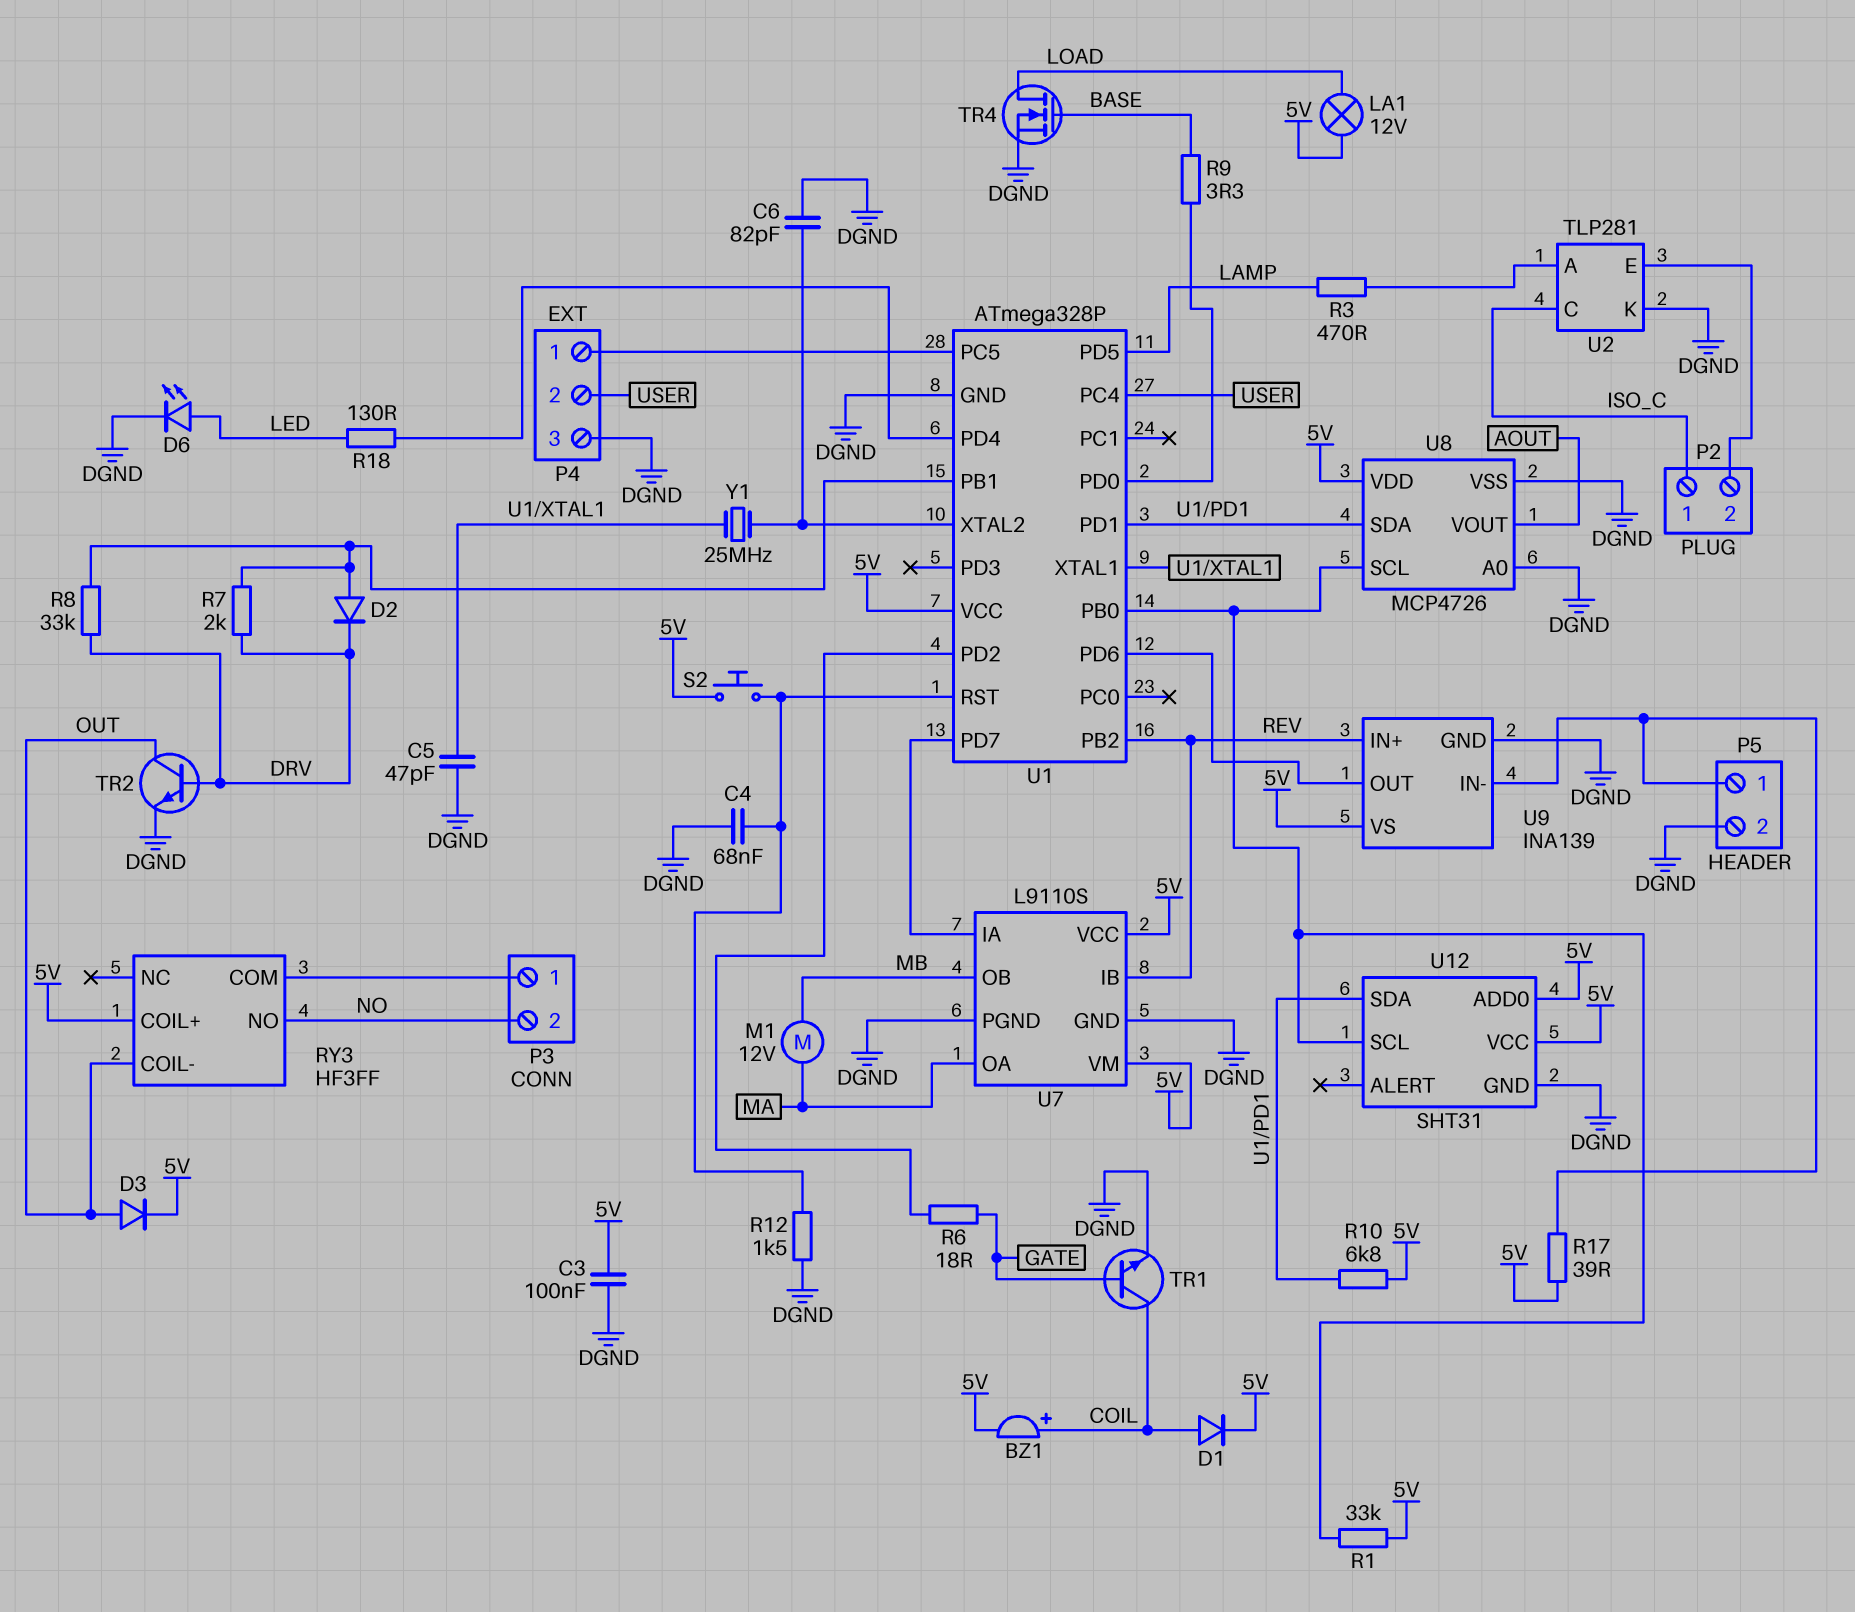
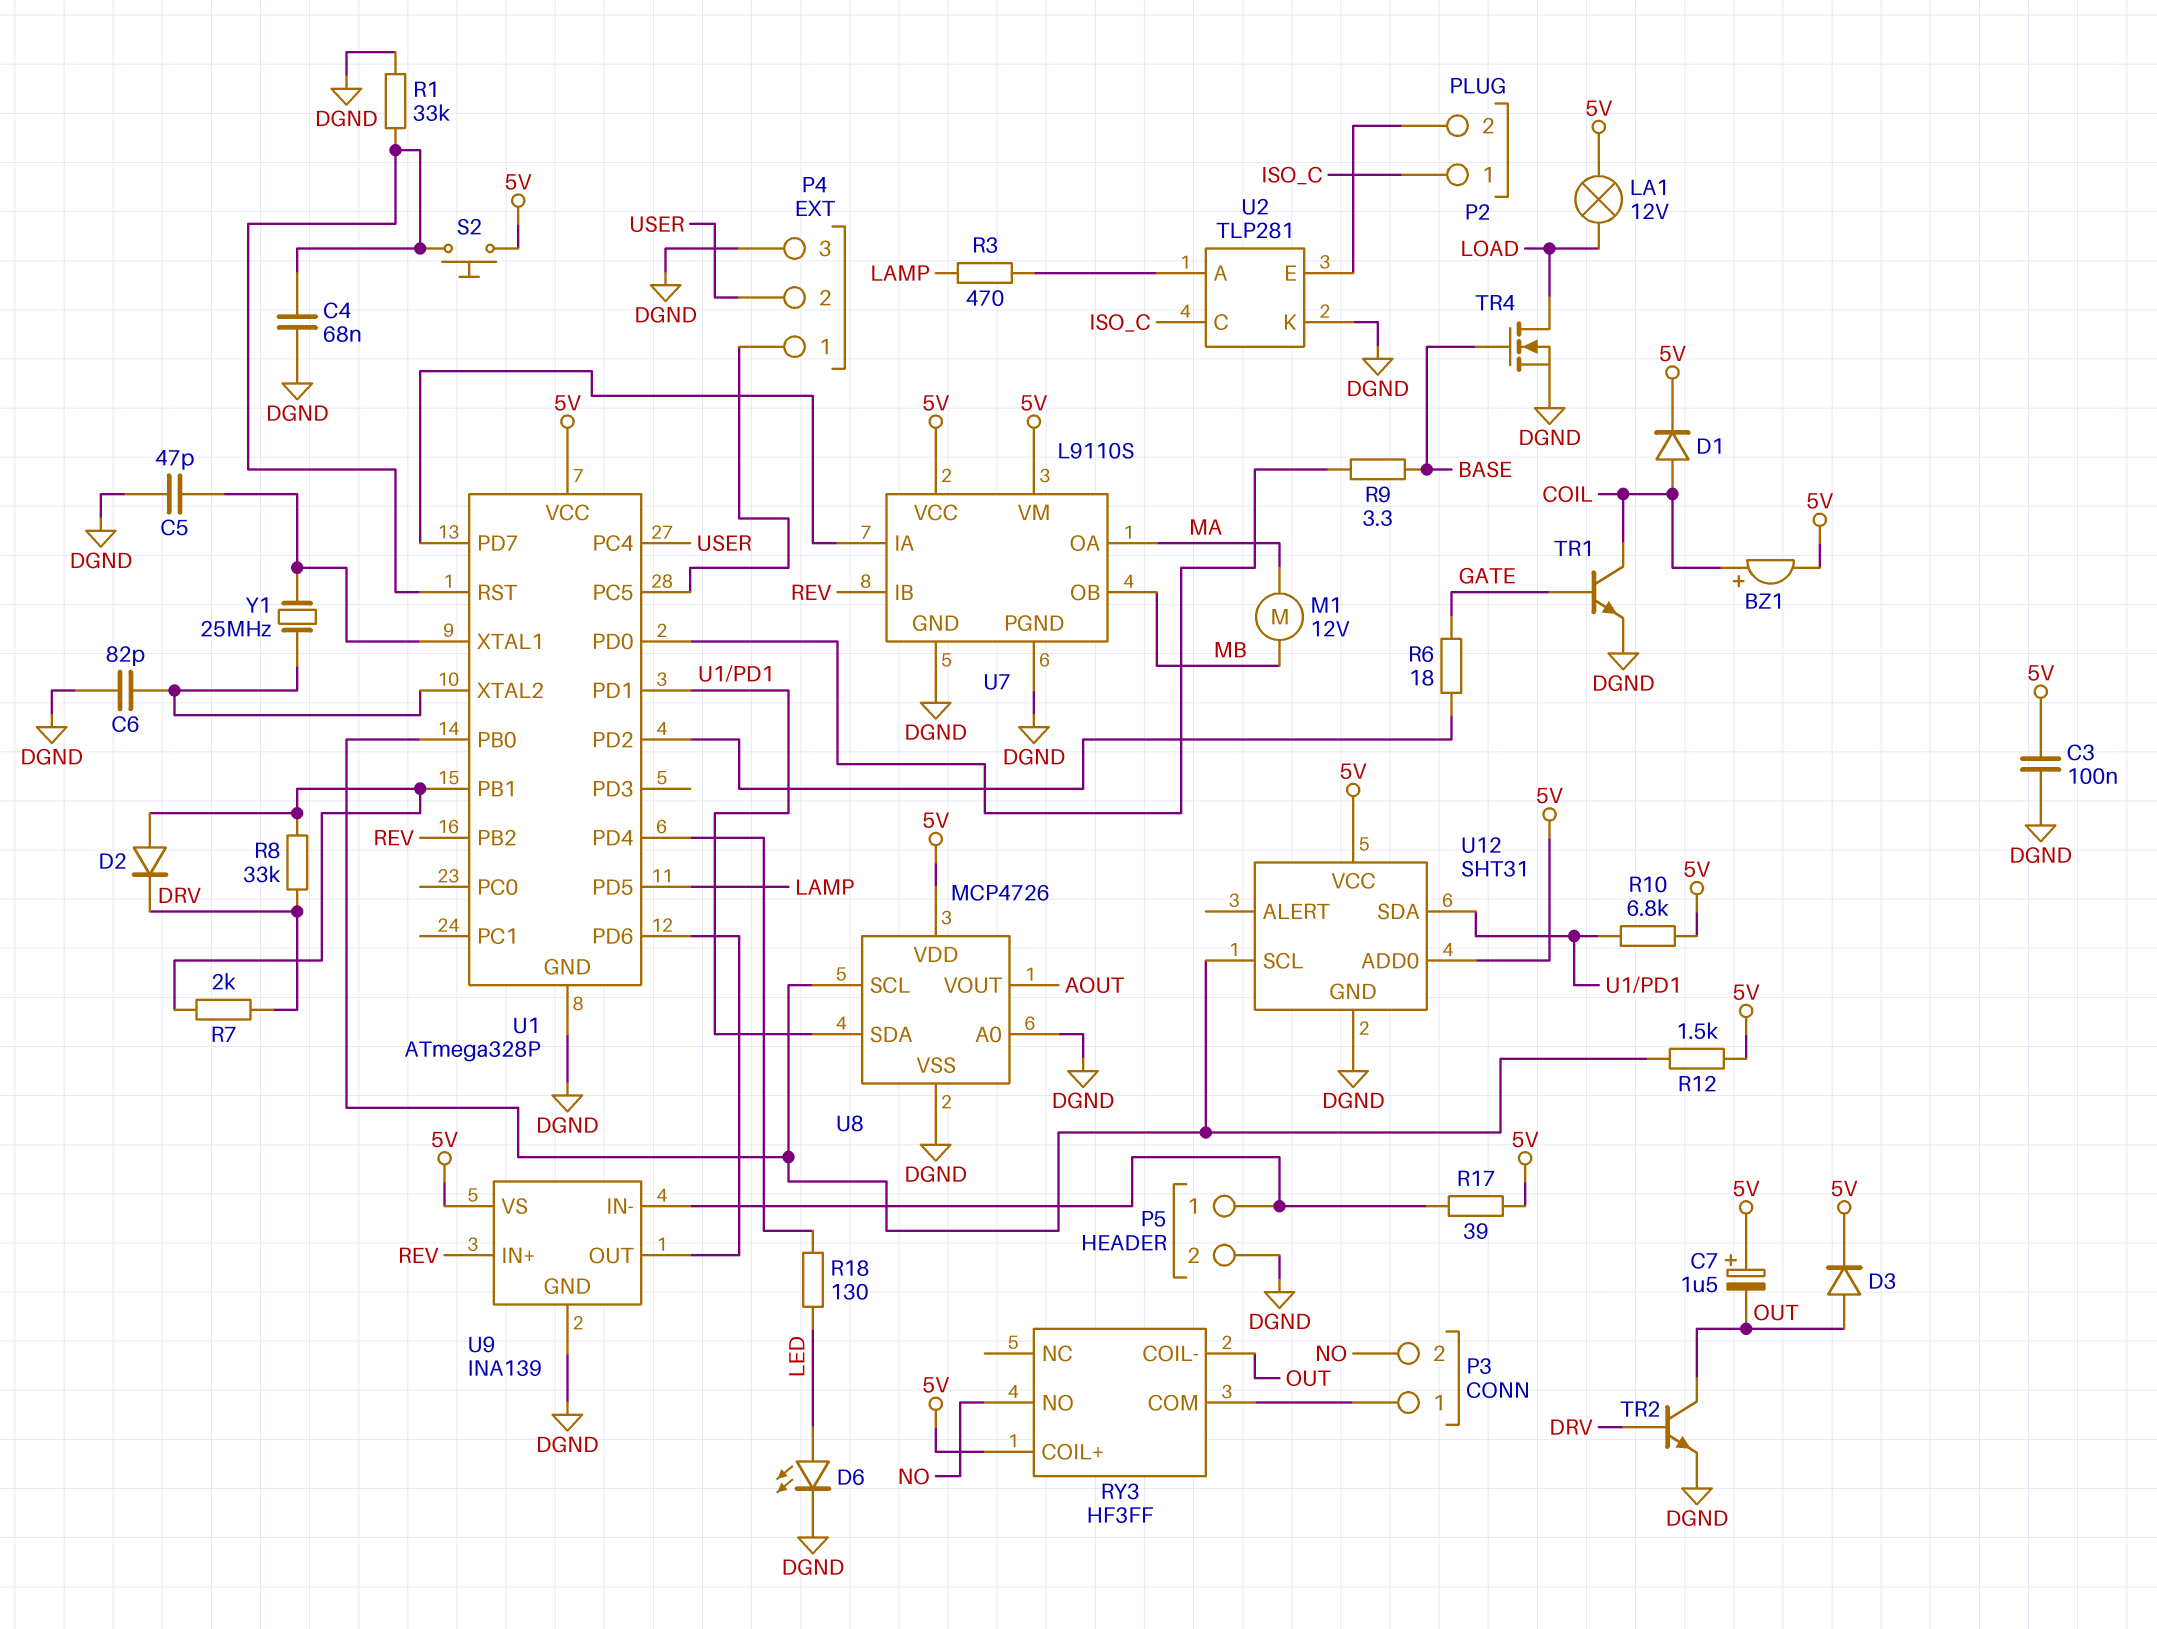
C7: none -> 1.5uF (plus 5V, minus OUT)
R1: 33k (5V, U1/PB0) -> 33k (DGND, U1/RST)
R12: 1.5k (DGND, U1/RST) -> 1.5k (5V, U1/PB0)

